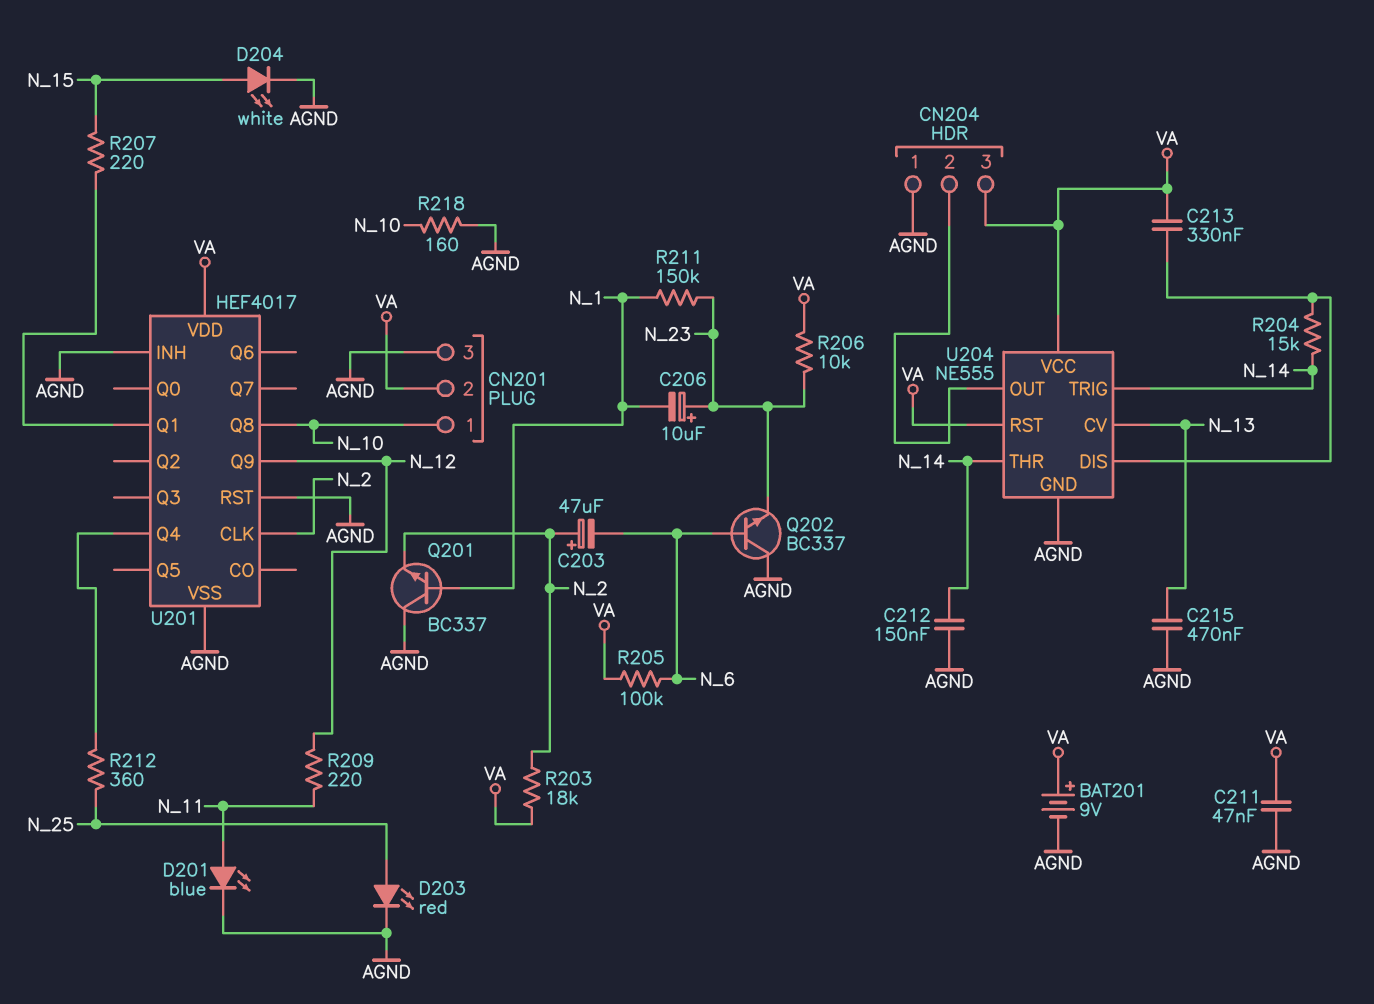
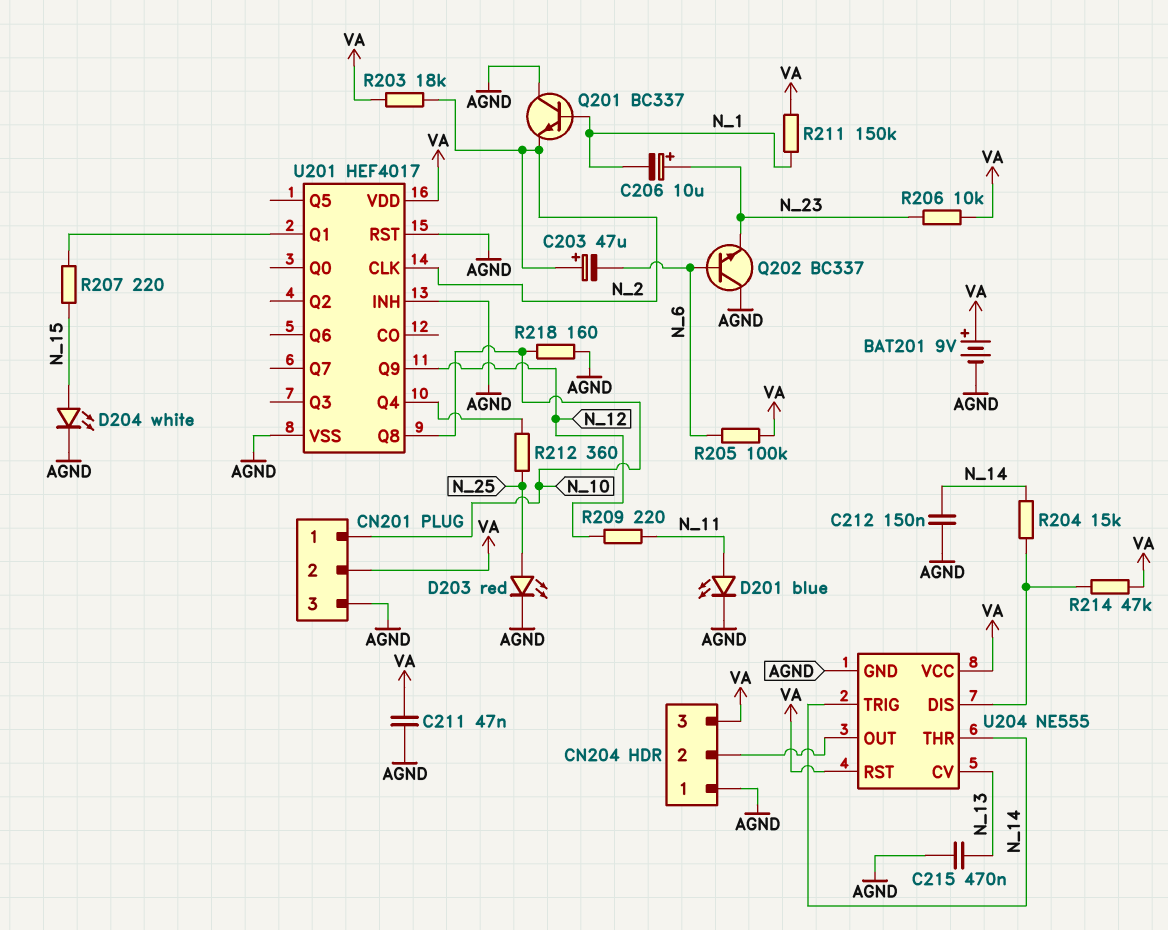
C213: 330nF (U204/DIS, VA) -> none
R211: 150k (N_1, N_23) -> 150k (N_1, VA)
R214: none -> 47k (U204/DIS, VA)

